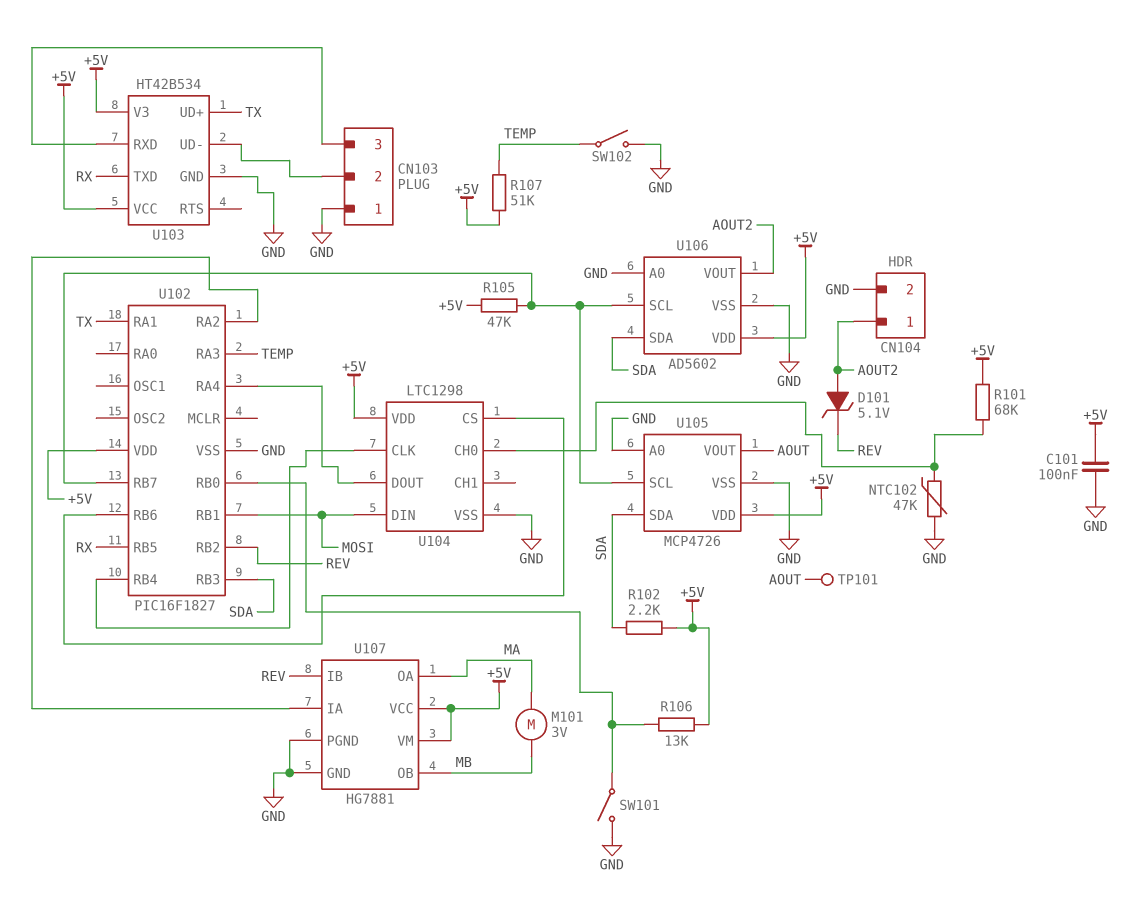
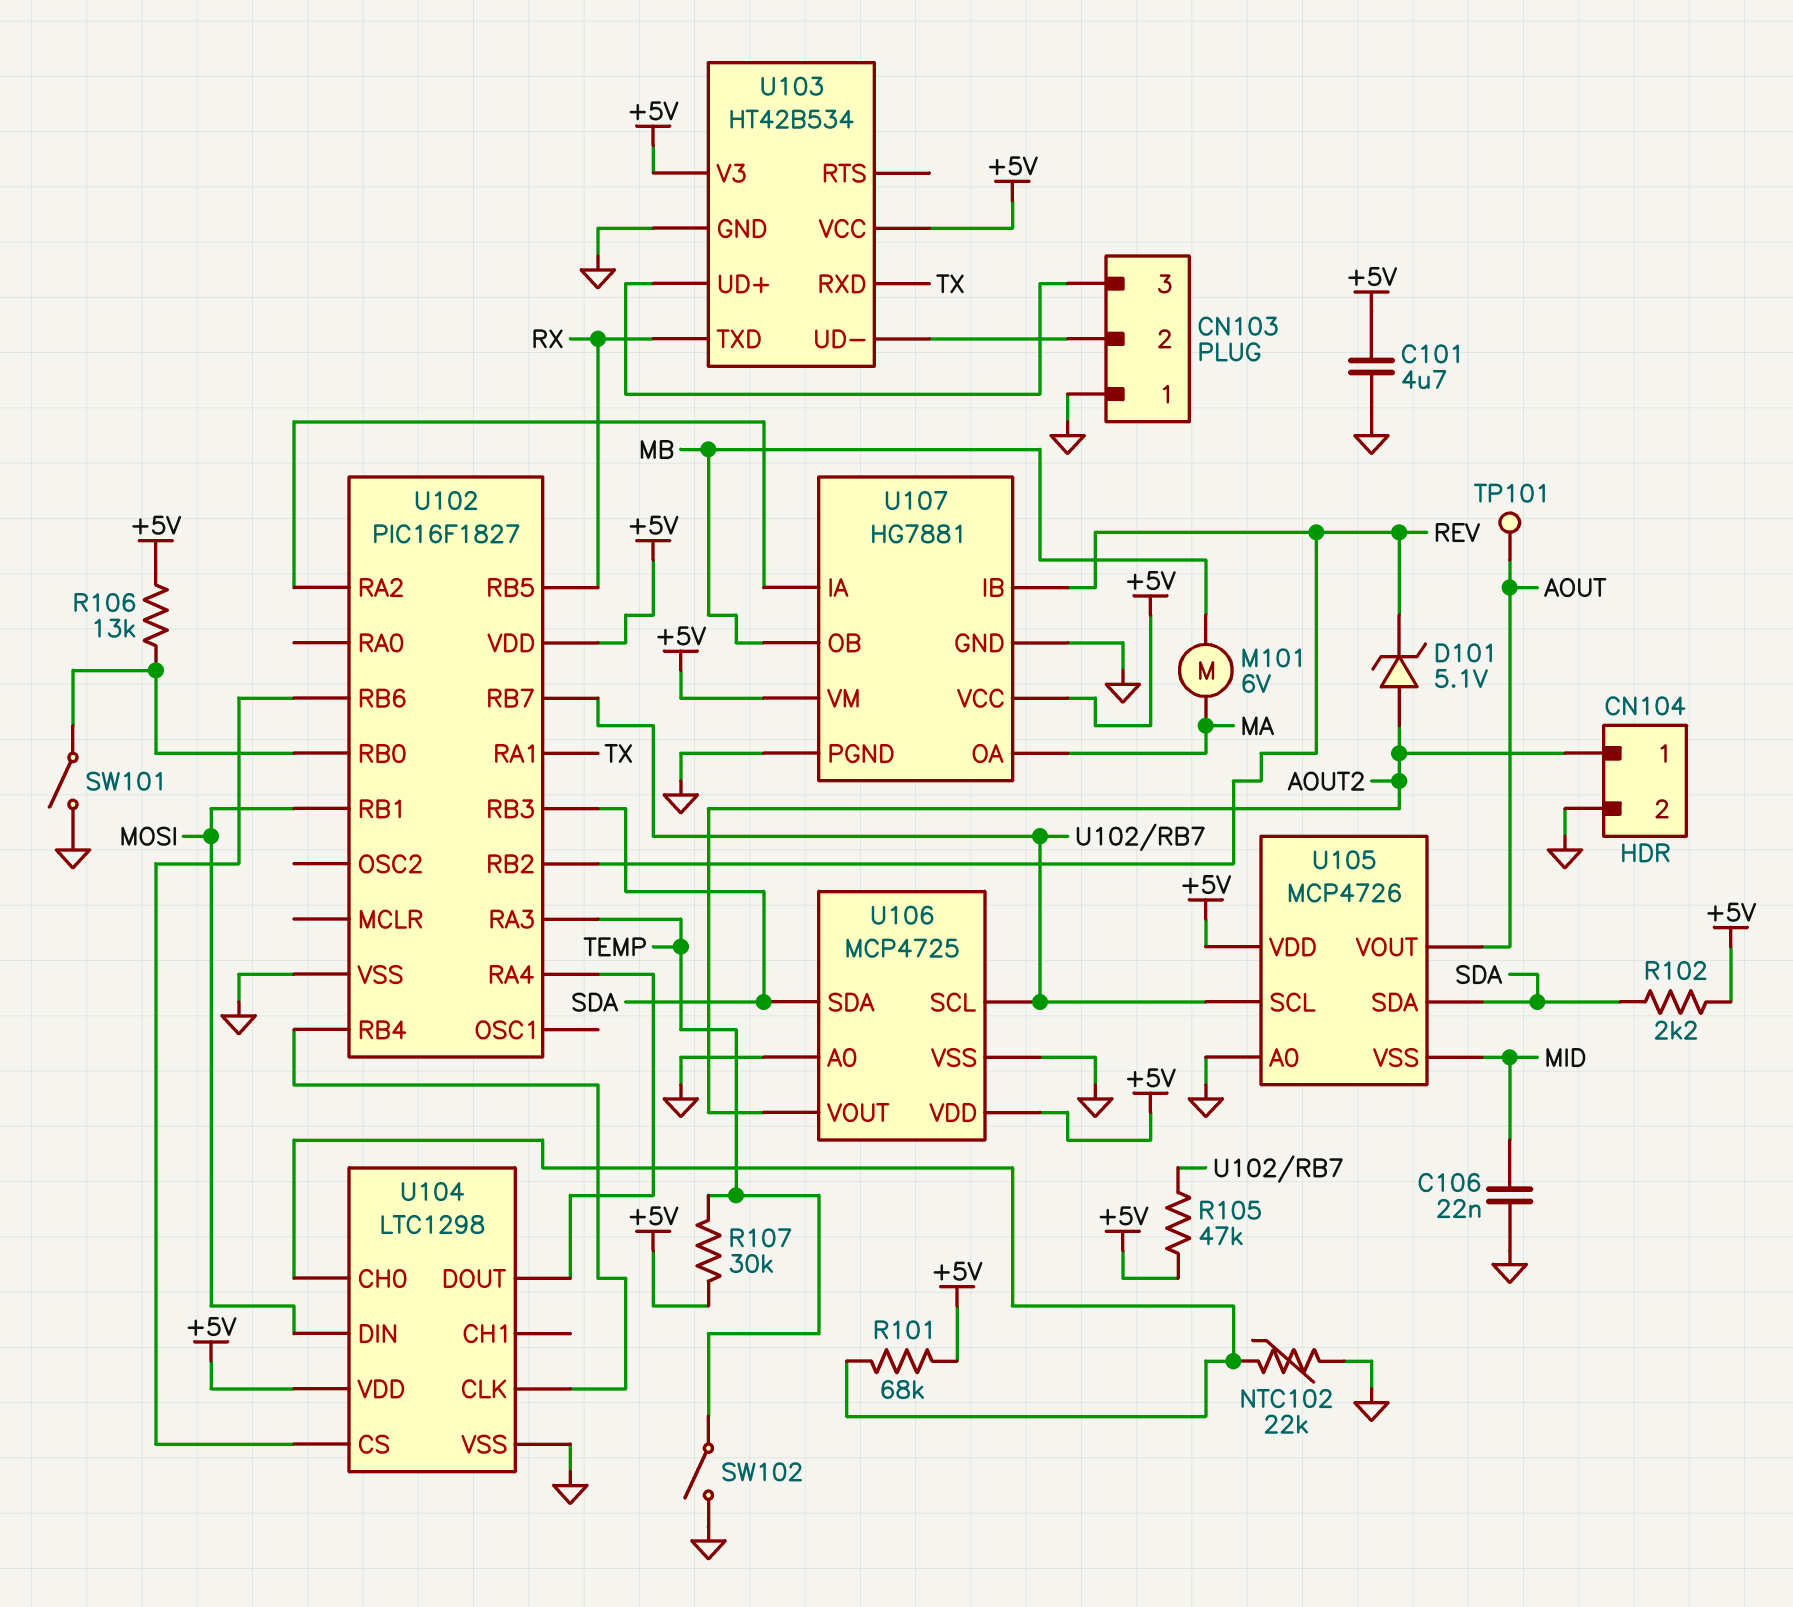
C101: 100nF (+5V, GND) -> 4.7uF (+5V, GND)
C106: none -> 22nF (GND, MID)
M101: motor 3V (MA, MB) -> motor 6V (MA, MB)
NTC102: 47k (GND, U104/CH0) -> 22k (GND, U104/CH0)
R107: 51k (+5V, TEMP) -> 30k (+5V, TEMP)
U103 pin RXD: CN103/3 -> TX
U103 pin UD+: TX -> CN103/3
U105 pin VSS: GND -> MID
U106: AD5602 -> MCP4725

